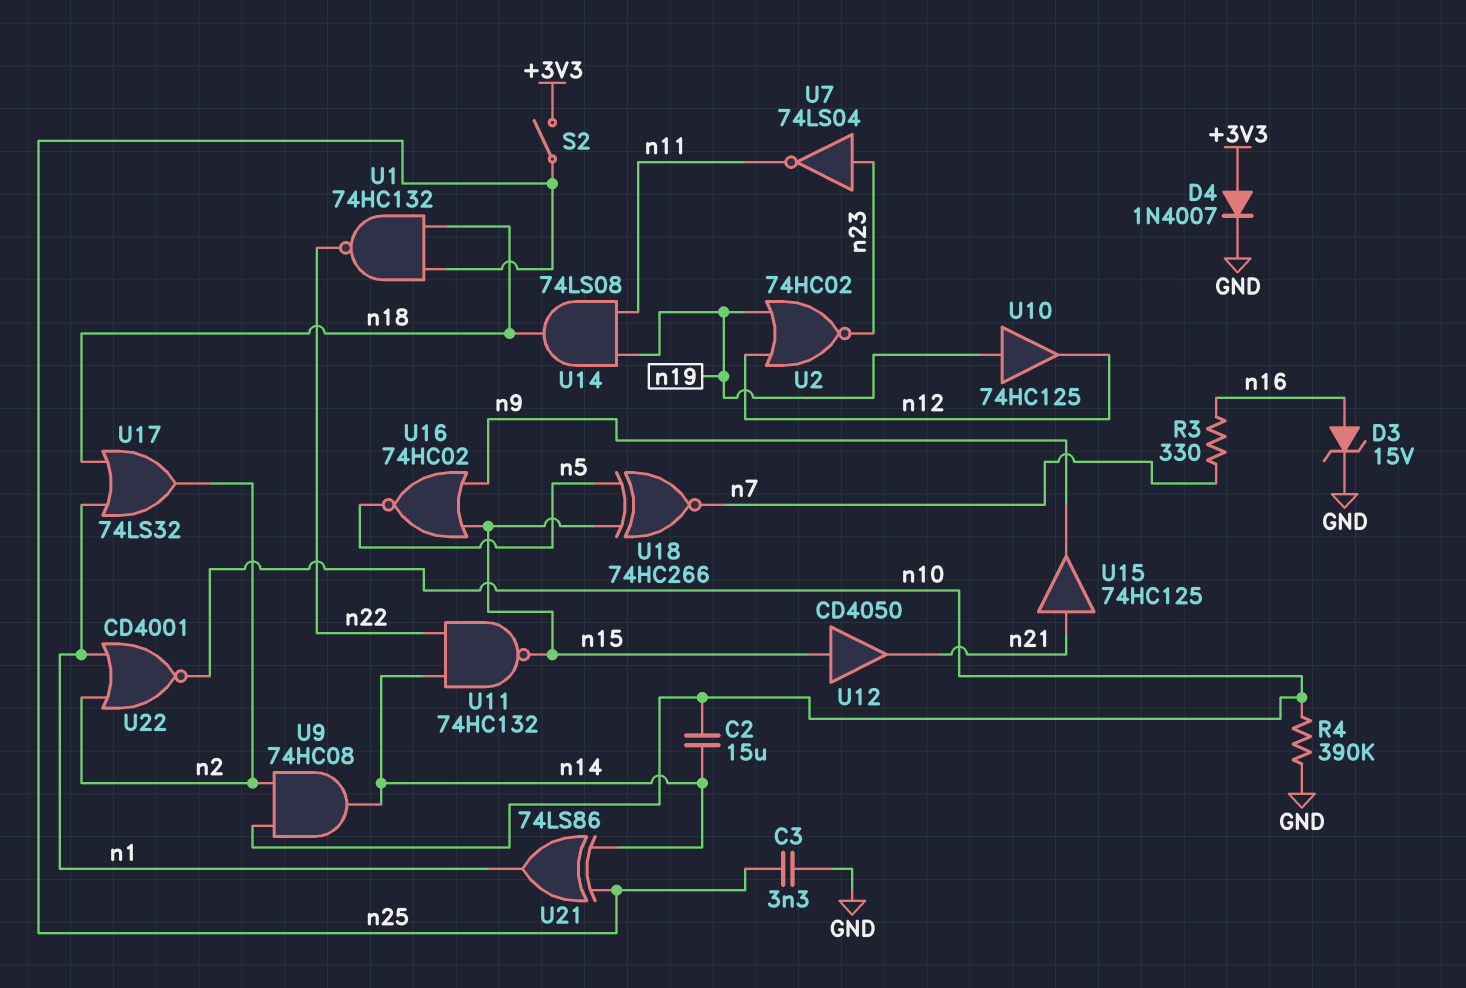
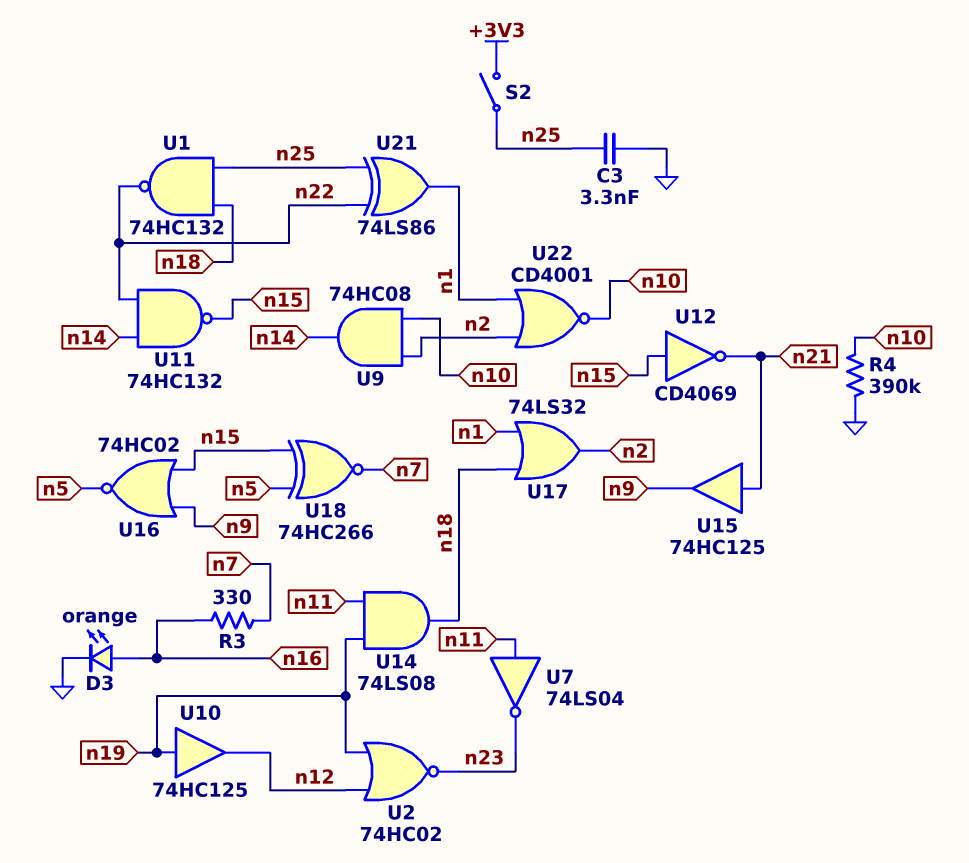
C2: 15uF (n10, n14) -> none
D3: zener 15V (A n16, K GND) -> LED orange (A n16, K GND)
D4: diode 1N4007 (A +3V3, K GND) -> none
U7: NOT 74LS04 (in n23, out n11) -> NOT 74LS04 (in n11, out n23)
U12: buffer CD4050 (in n15, out n21) -> NOT CD4069 (in n15, out n21)
U21: XOR 74LS86 (in n14, in n25, out n1) -> XOR 74LS86 (in n22, in n25, out n1)

